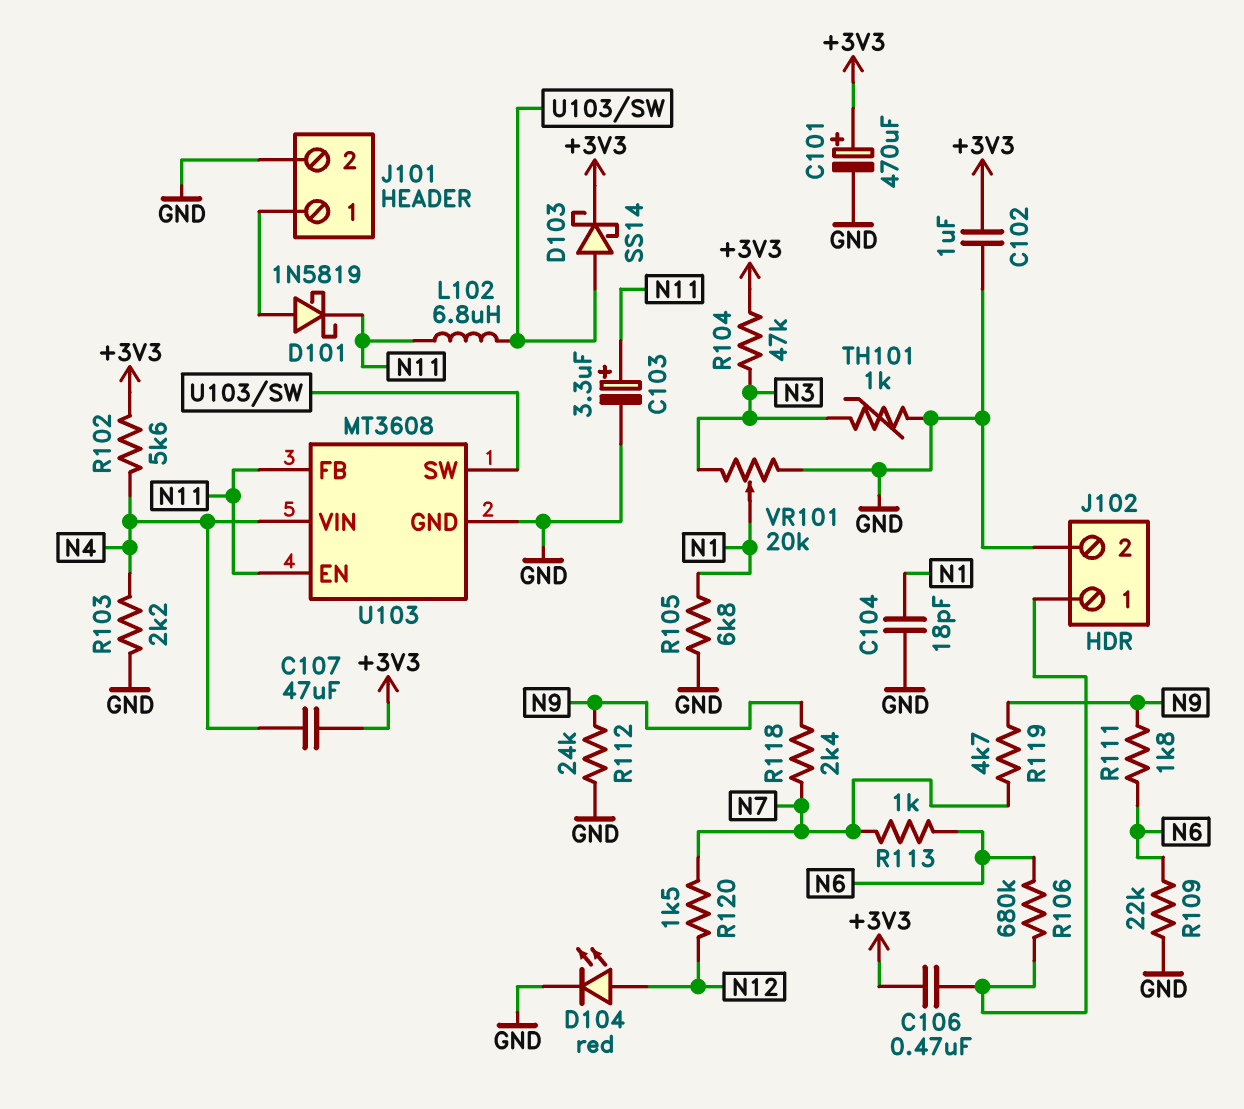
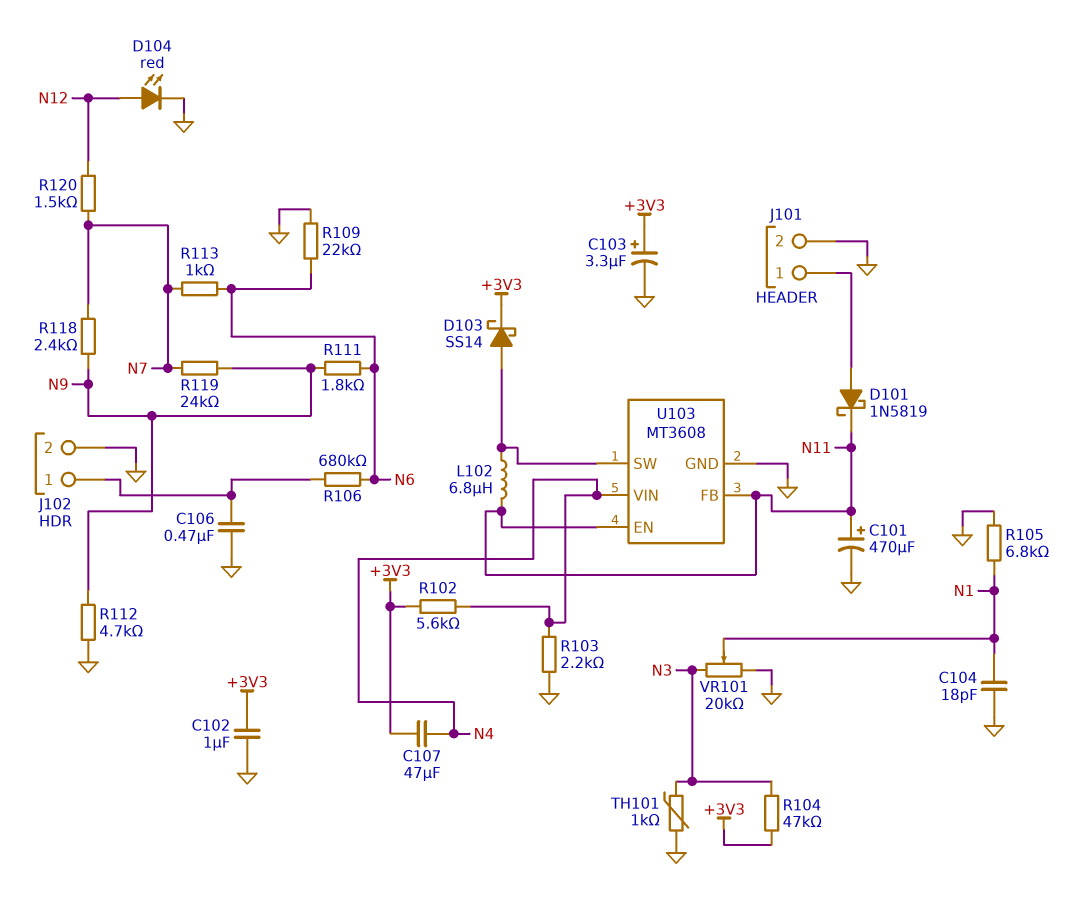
C101: 470uF (plus +3V3, minus GND) -> 470uF (plus N11, minus GND)
C103: 3.3uF (plus N11, minus GND) -> 3.3uF (plus +3V3, minus GND)
C106: 470nF (+3V3, J102/1) -> 470nF (GND, J102/1)
R112: 24k (GND, N9) -> 4.7k (GND, N9)
R119: 4.7k (N7, N9) -> 24k (N7, N9)

